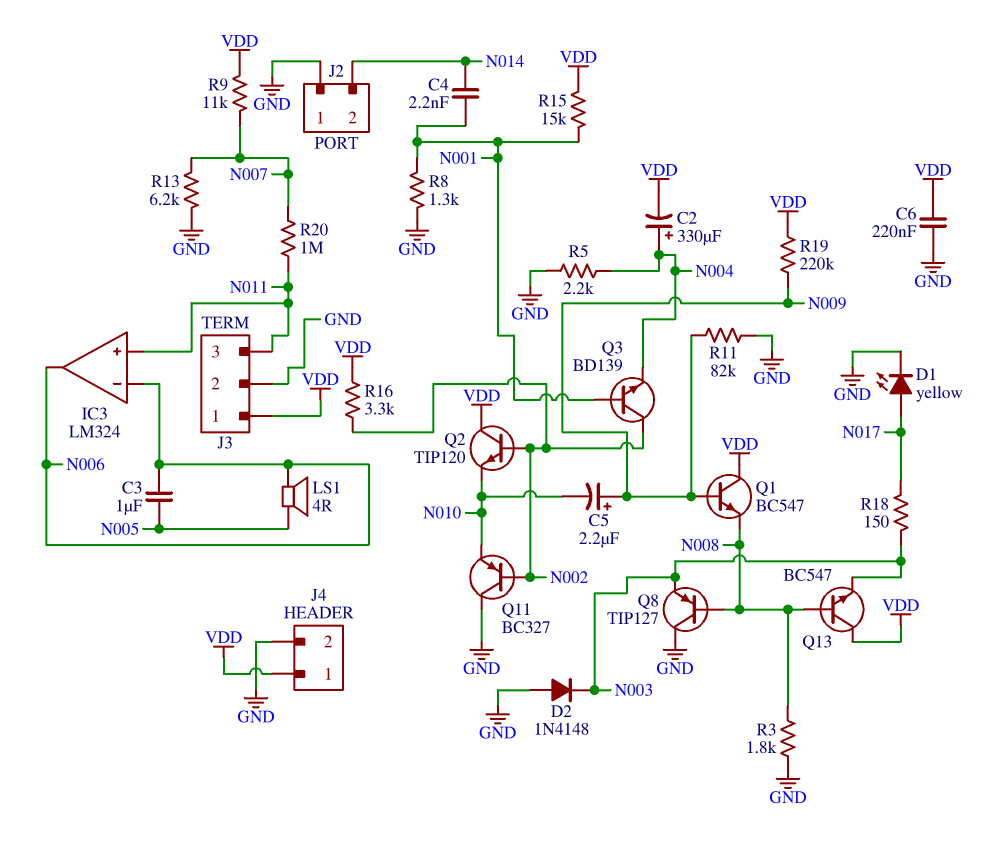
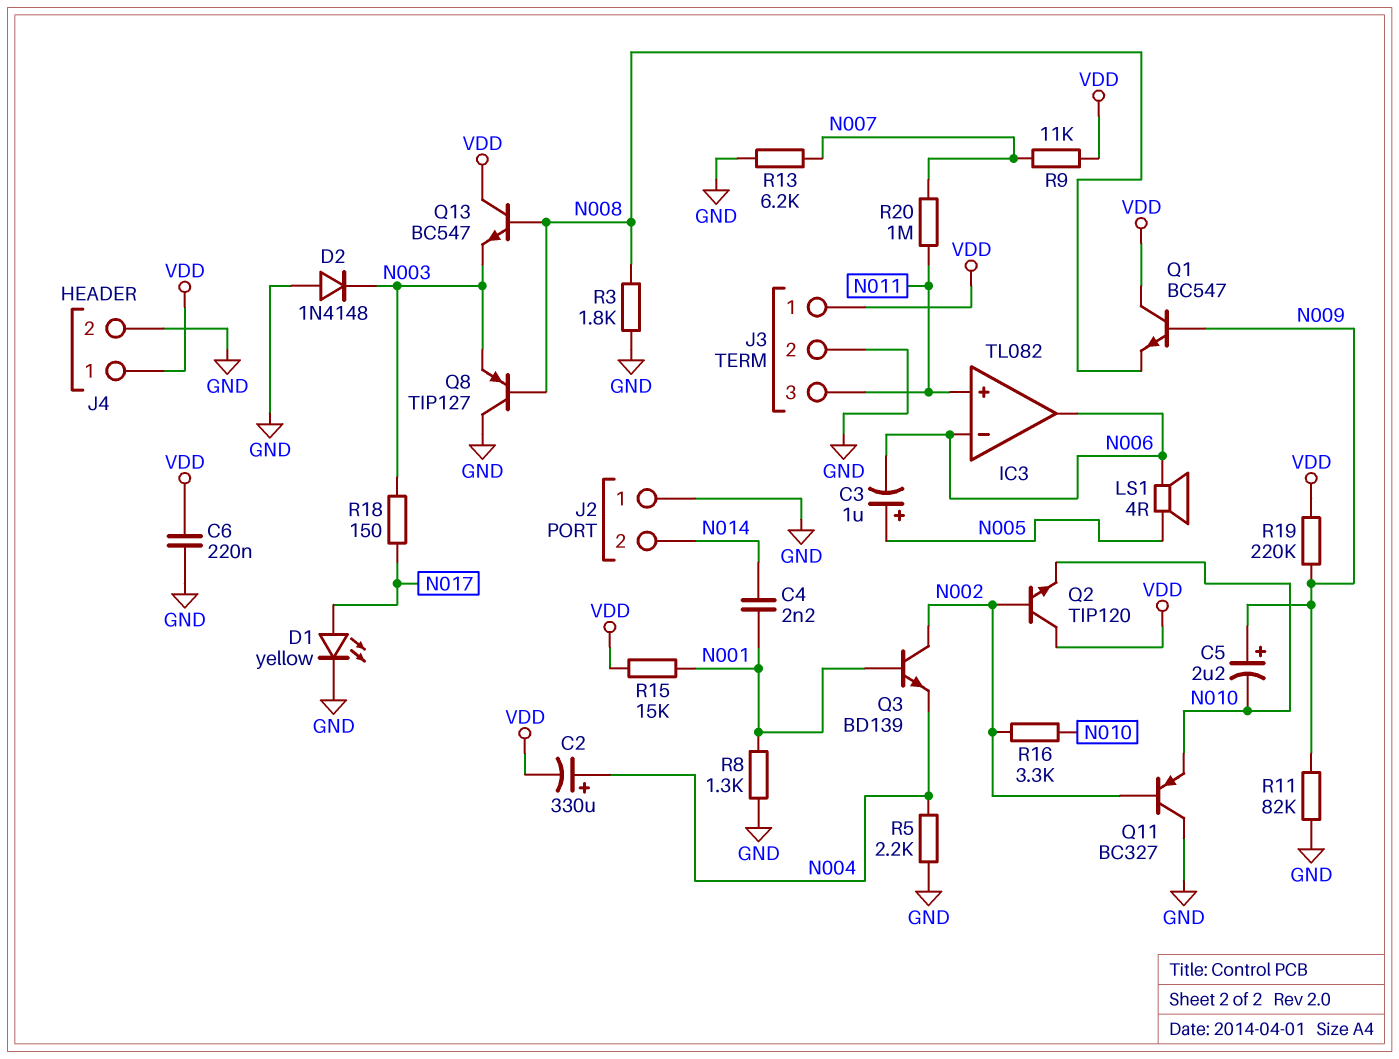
C3: 1uF (N005, N006) -> 1uF (plus N005, minus N006)
IC3: LM324 -> TL082
R16: 3.3k (N002, VDD) -> 3.3k (N002, N010)

